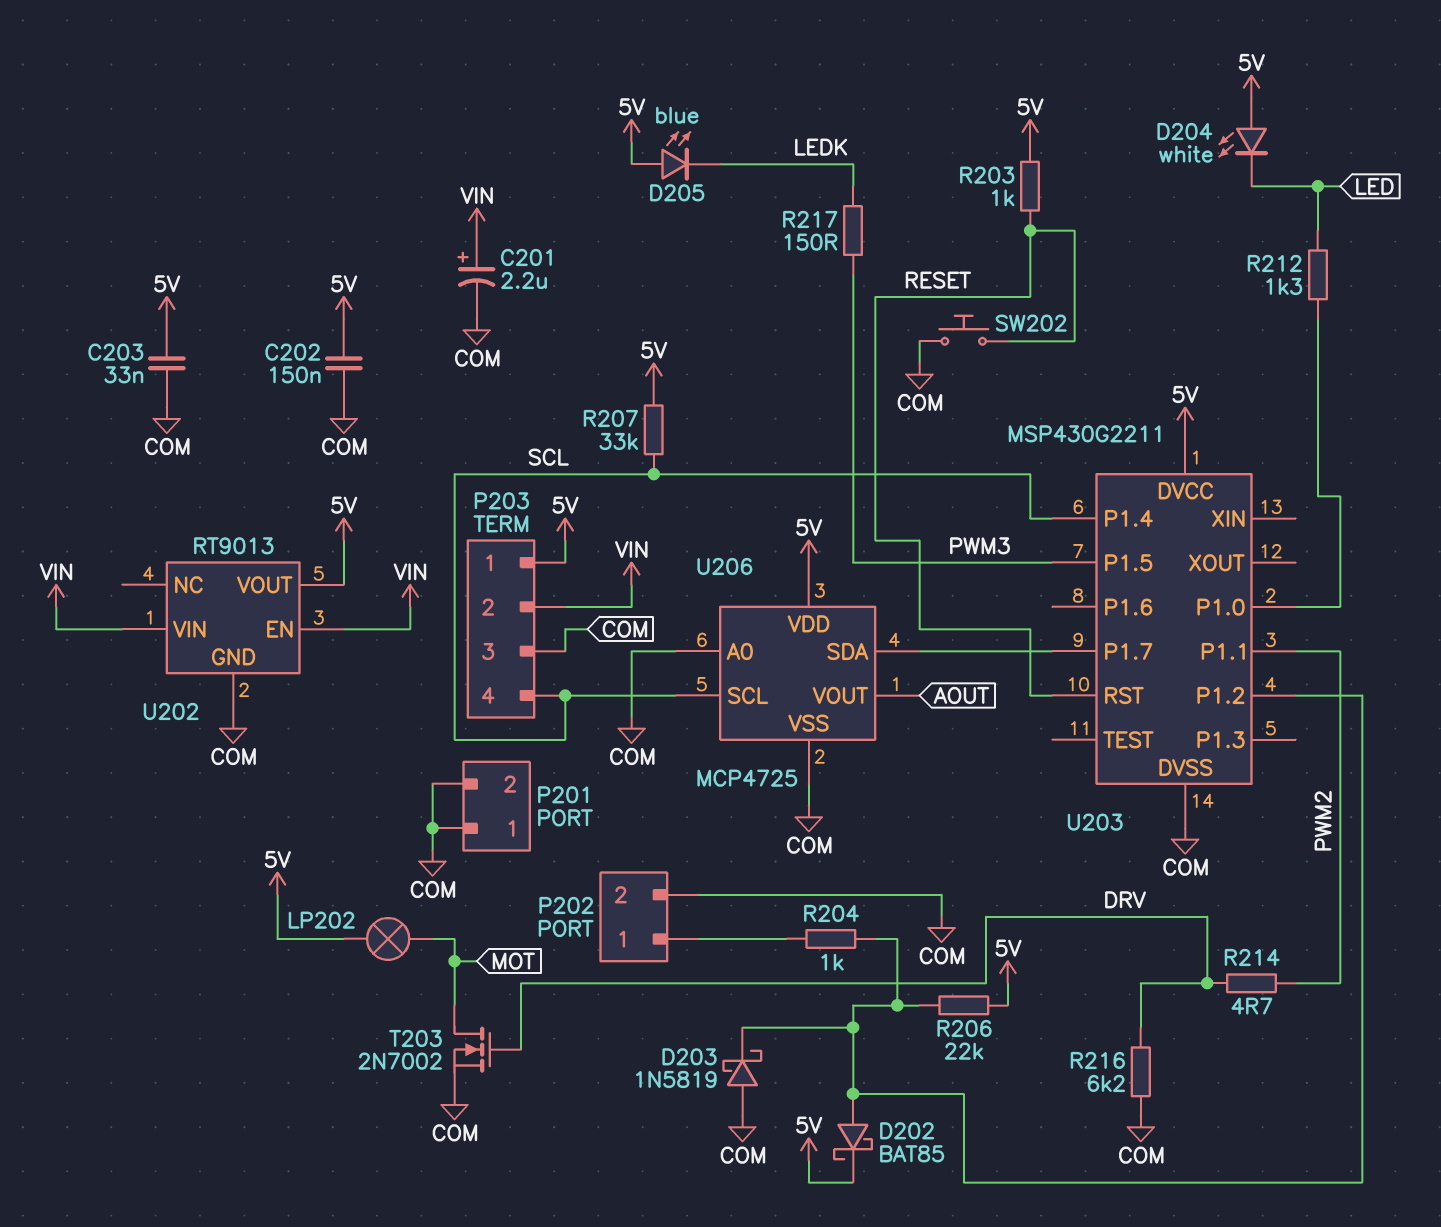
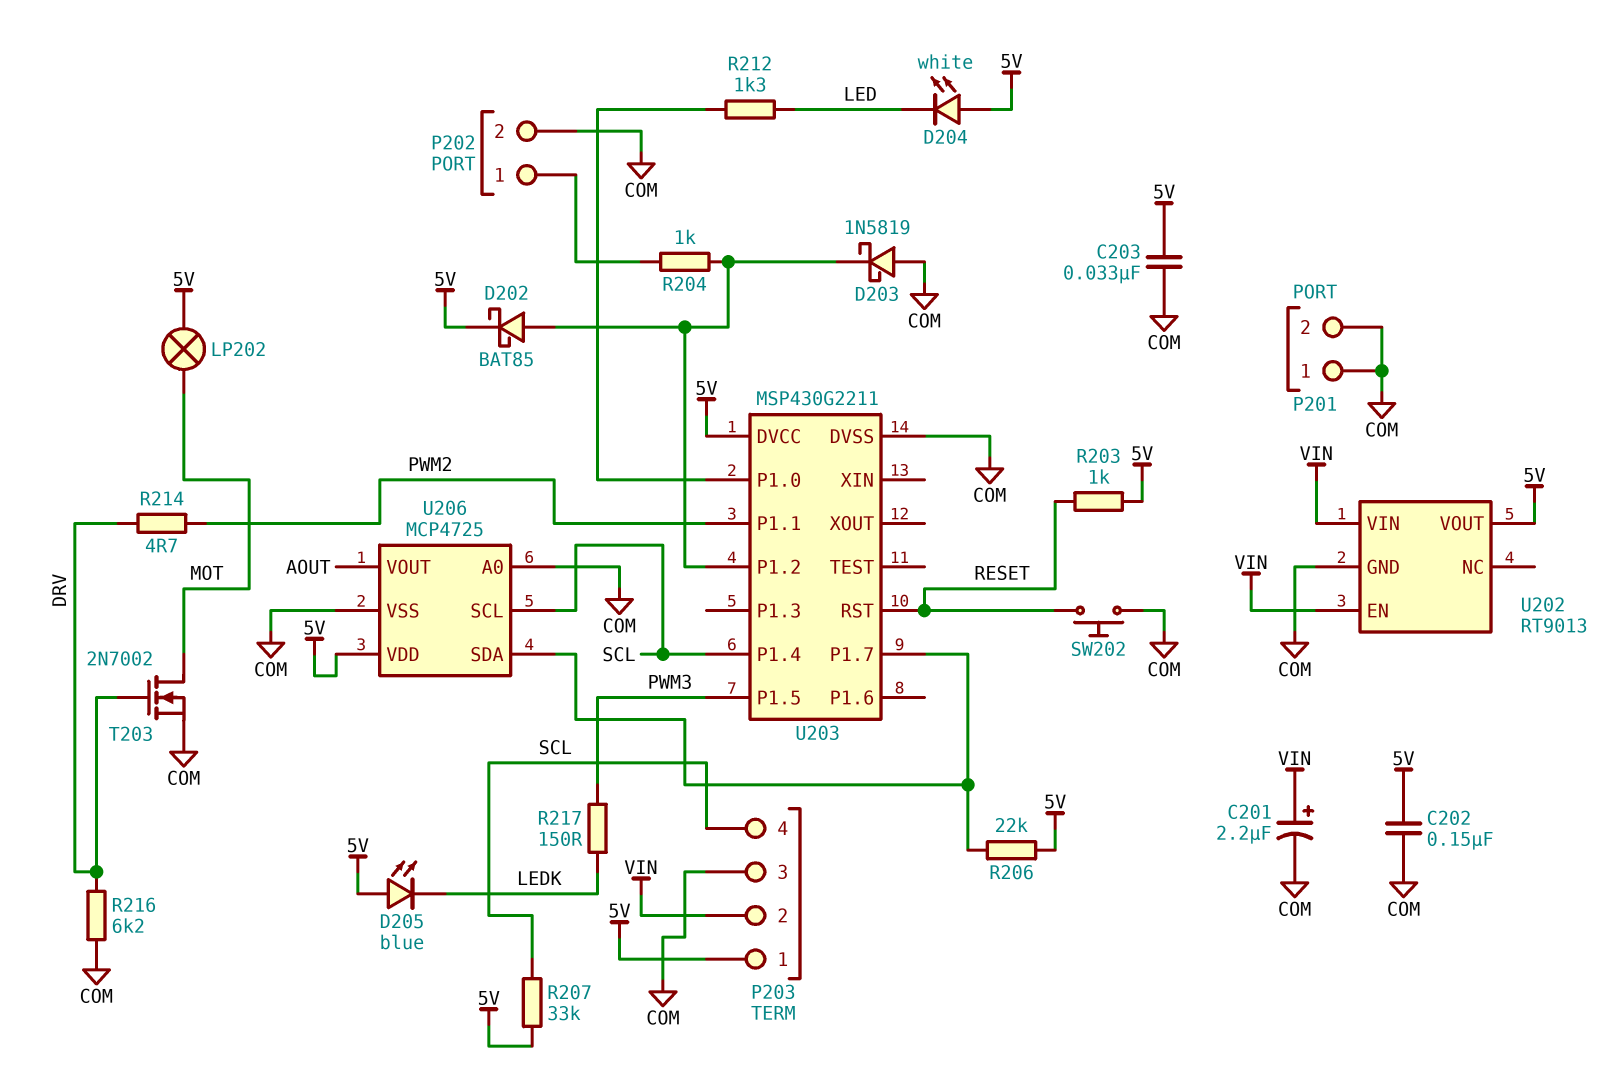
R206: 22k (5V, U203/P1.2) -> 22k (5V, U203/P1.7)

